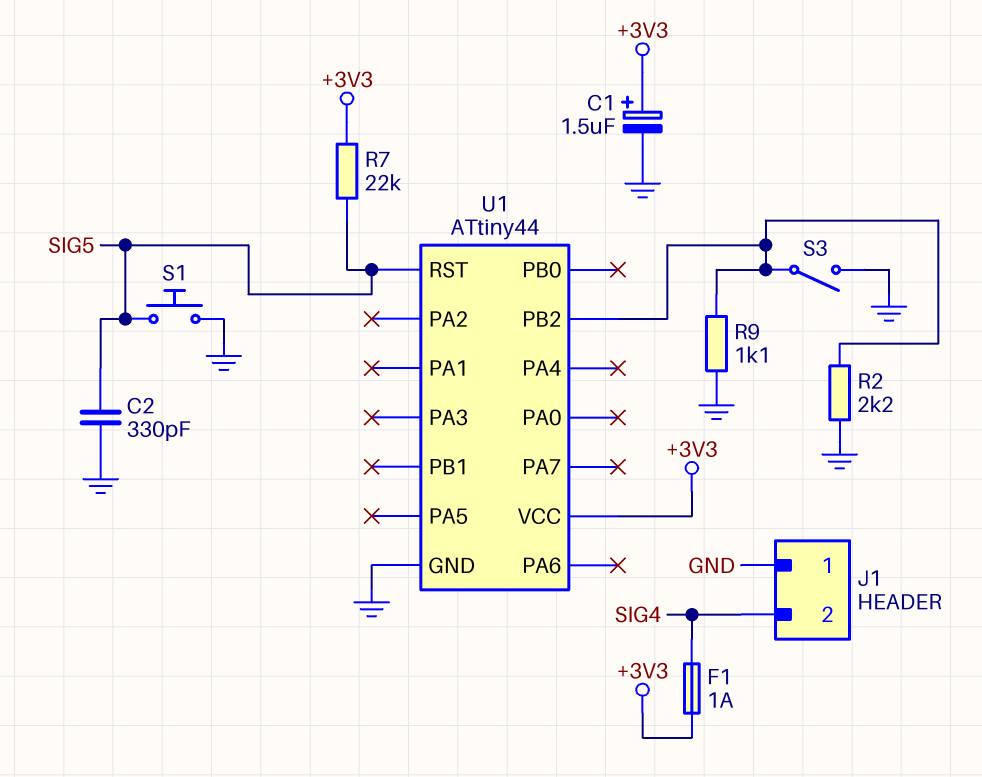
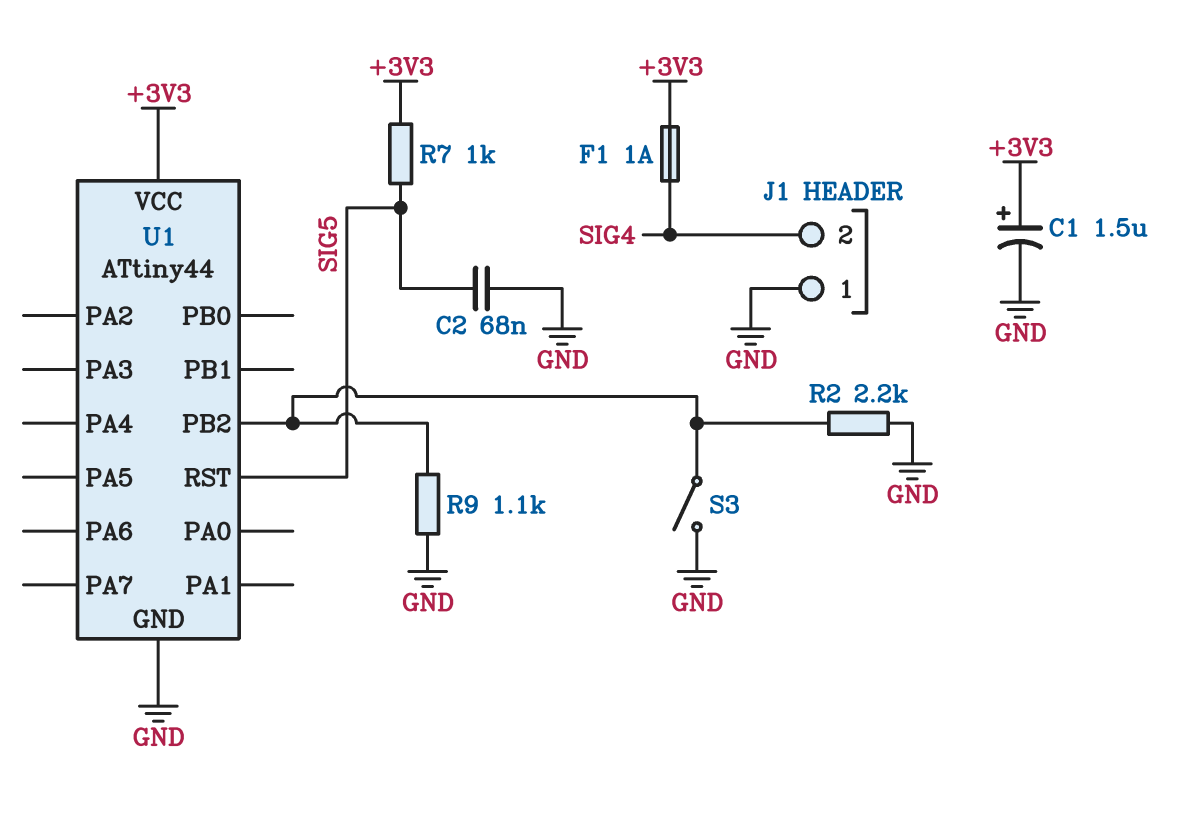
C2: 330pF (GND, SIG5) -> 68nF (GND, SIG5)
R7: 22k (+3V3, SIG5) -> 1k (+3V3, SIG5)
S1: button (GND, SIG5) -> none

